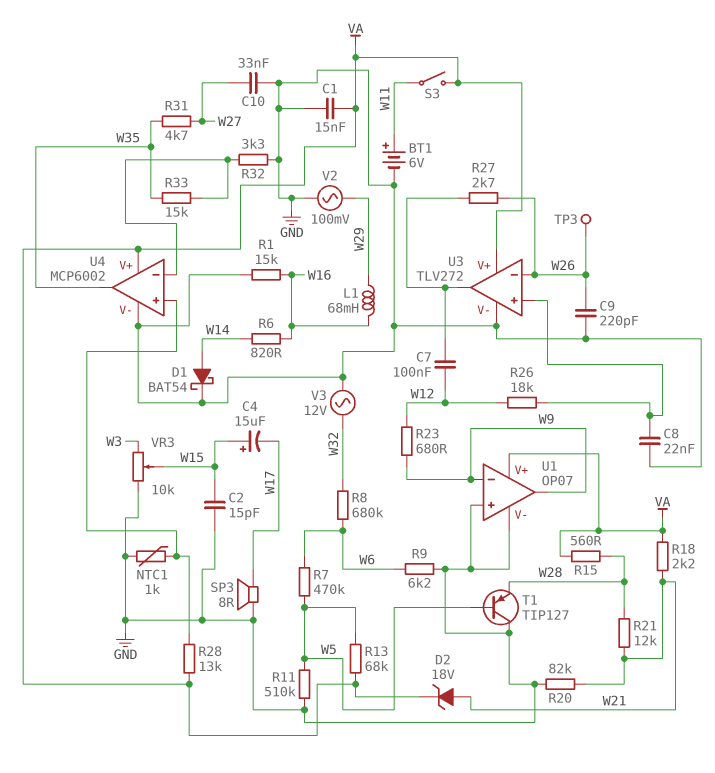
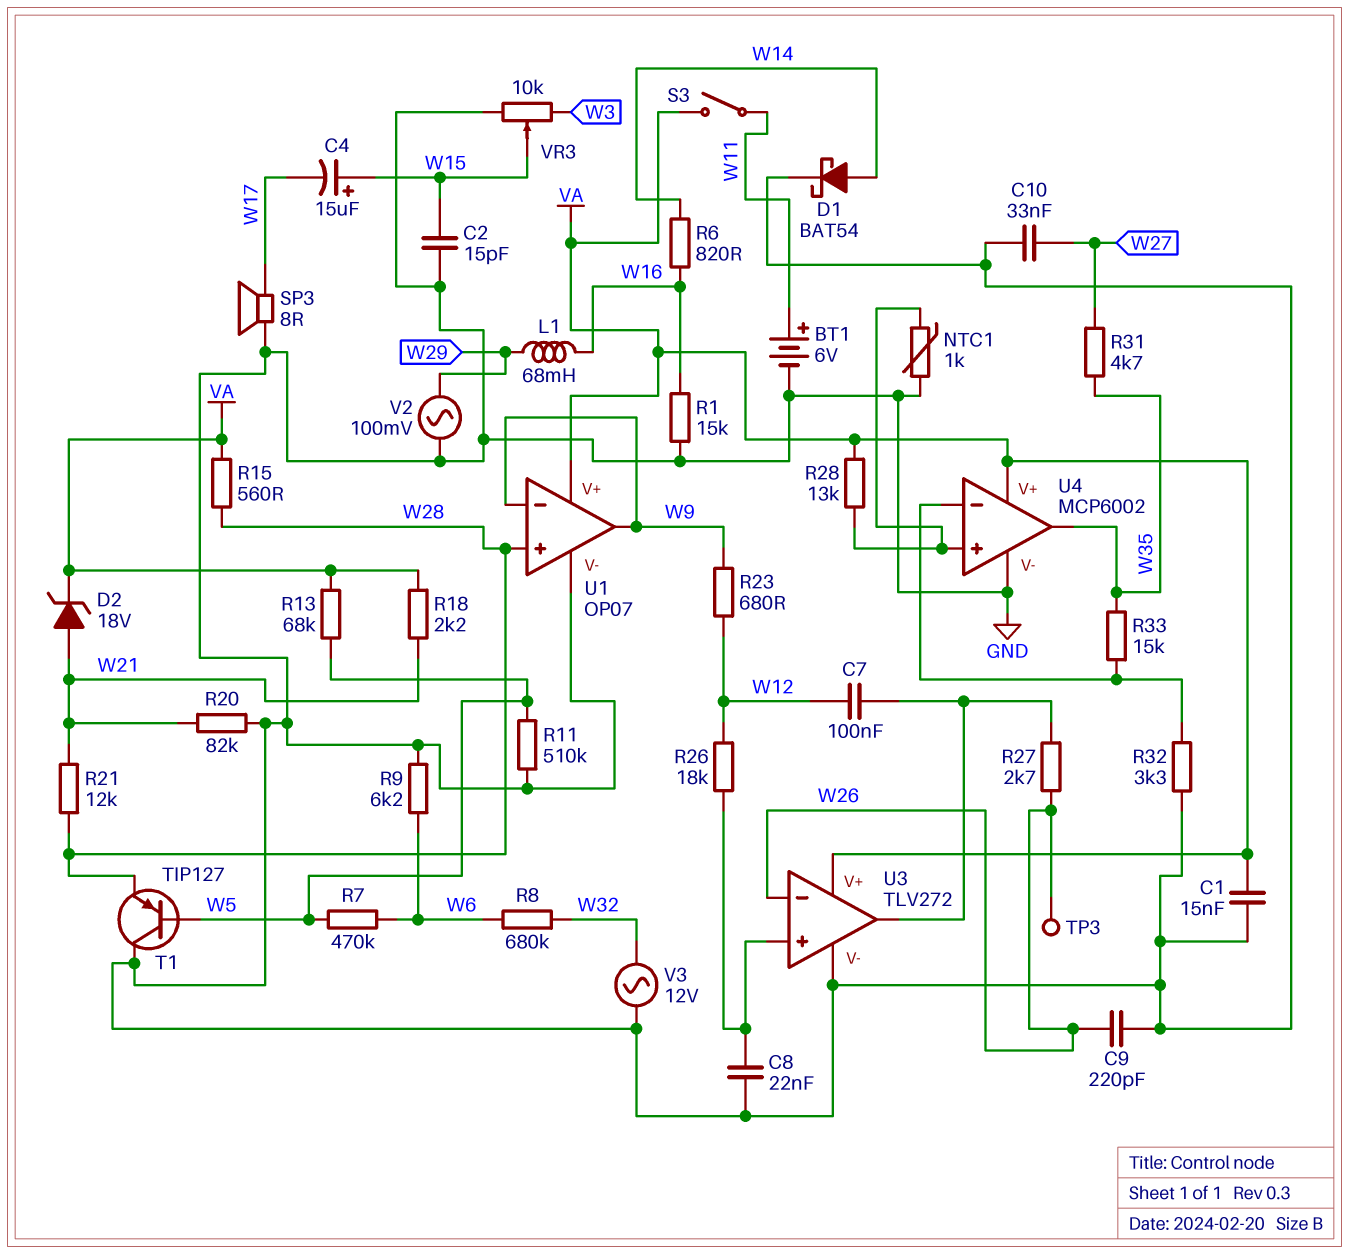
U1 pin in+: GND -> W28

